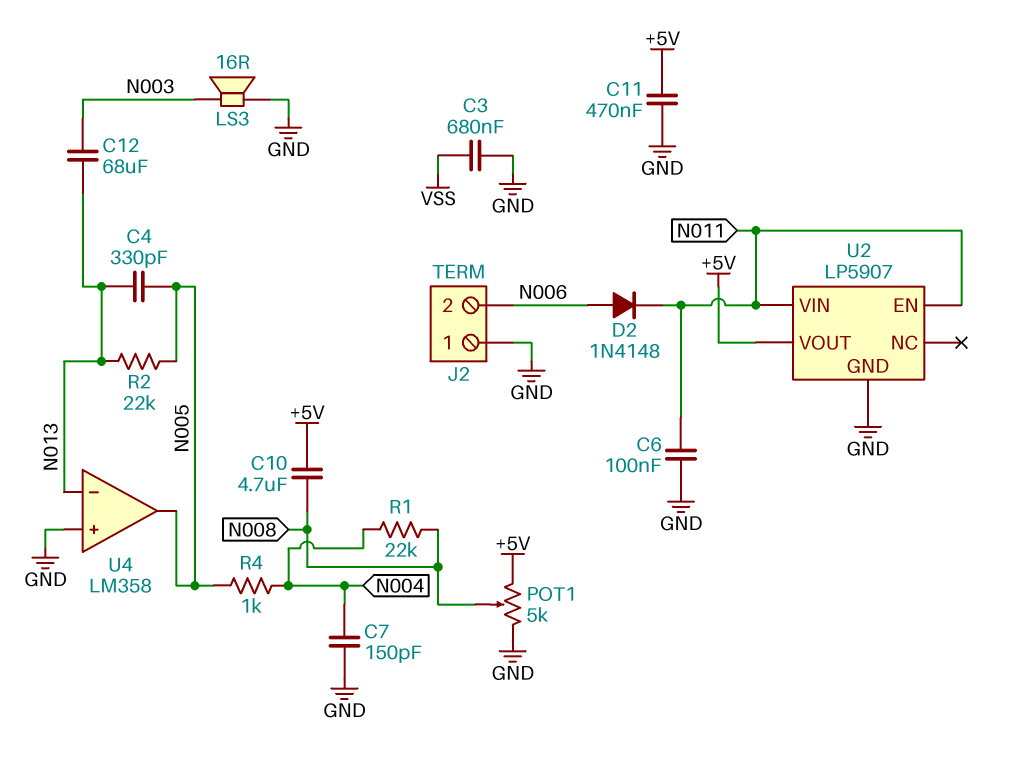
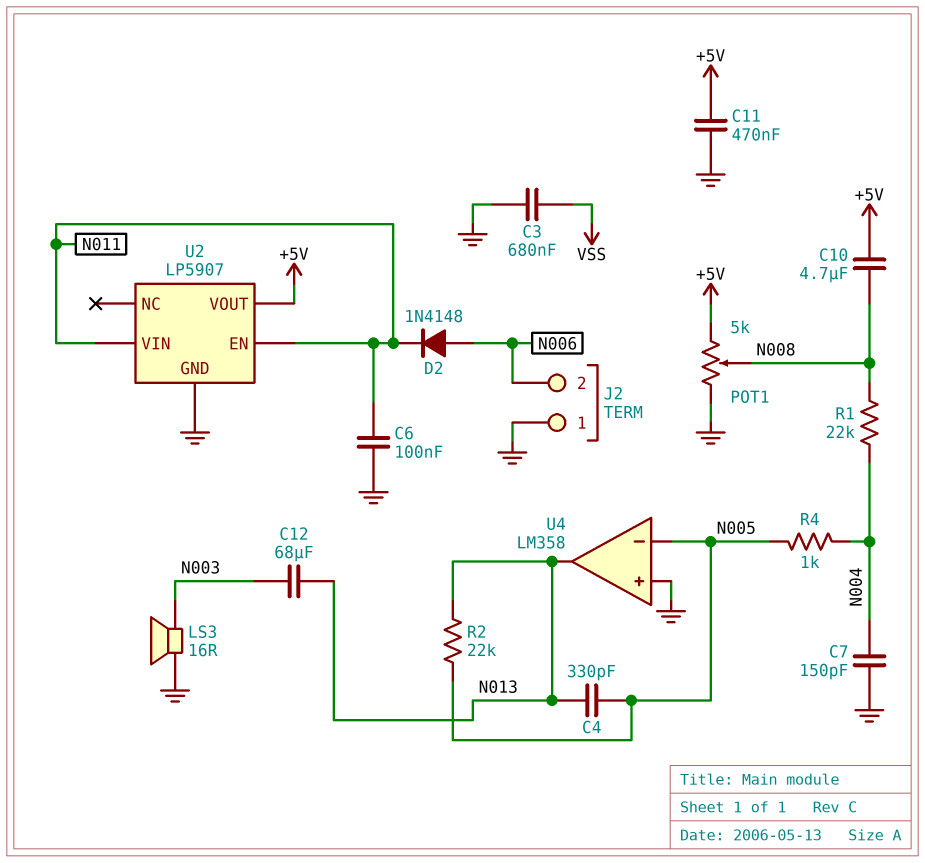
U4 pin in-: N013 -> N005
U4 pin out: N005 -> N013

